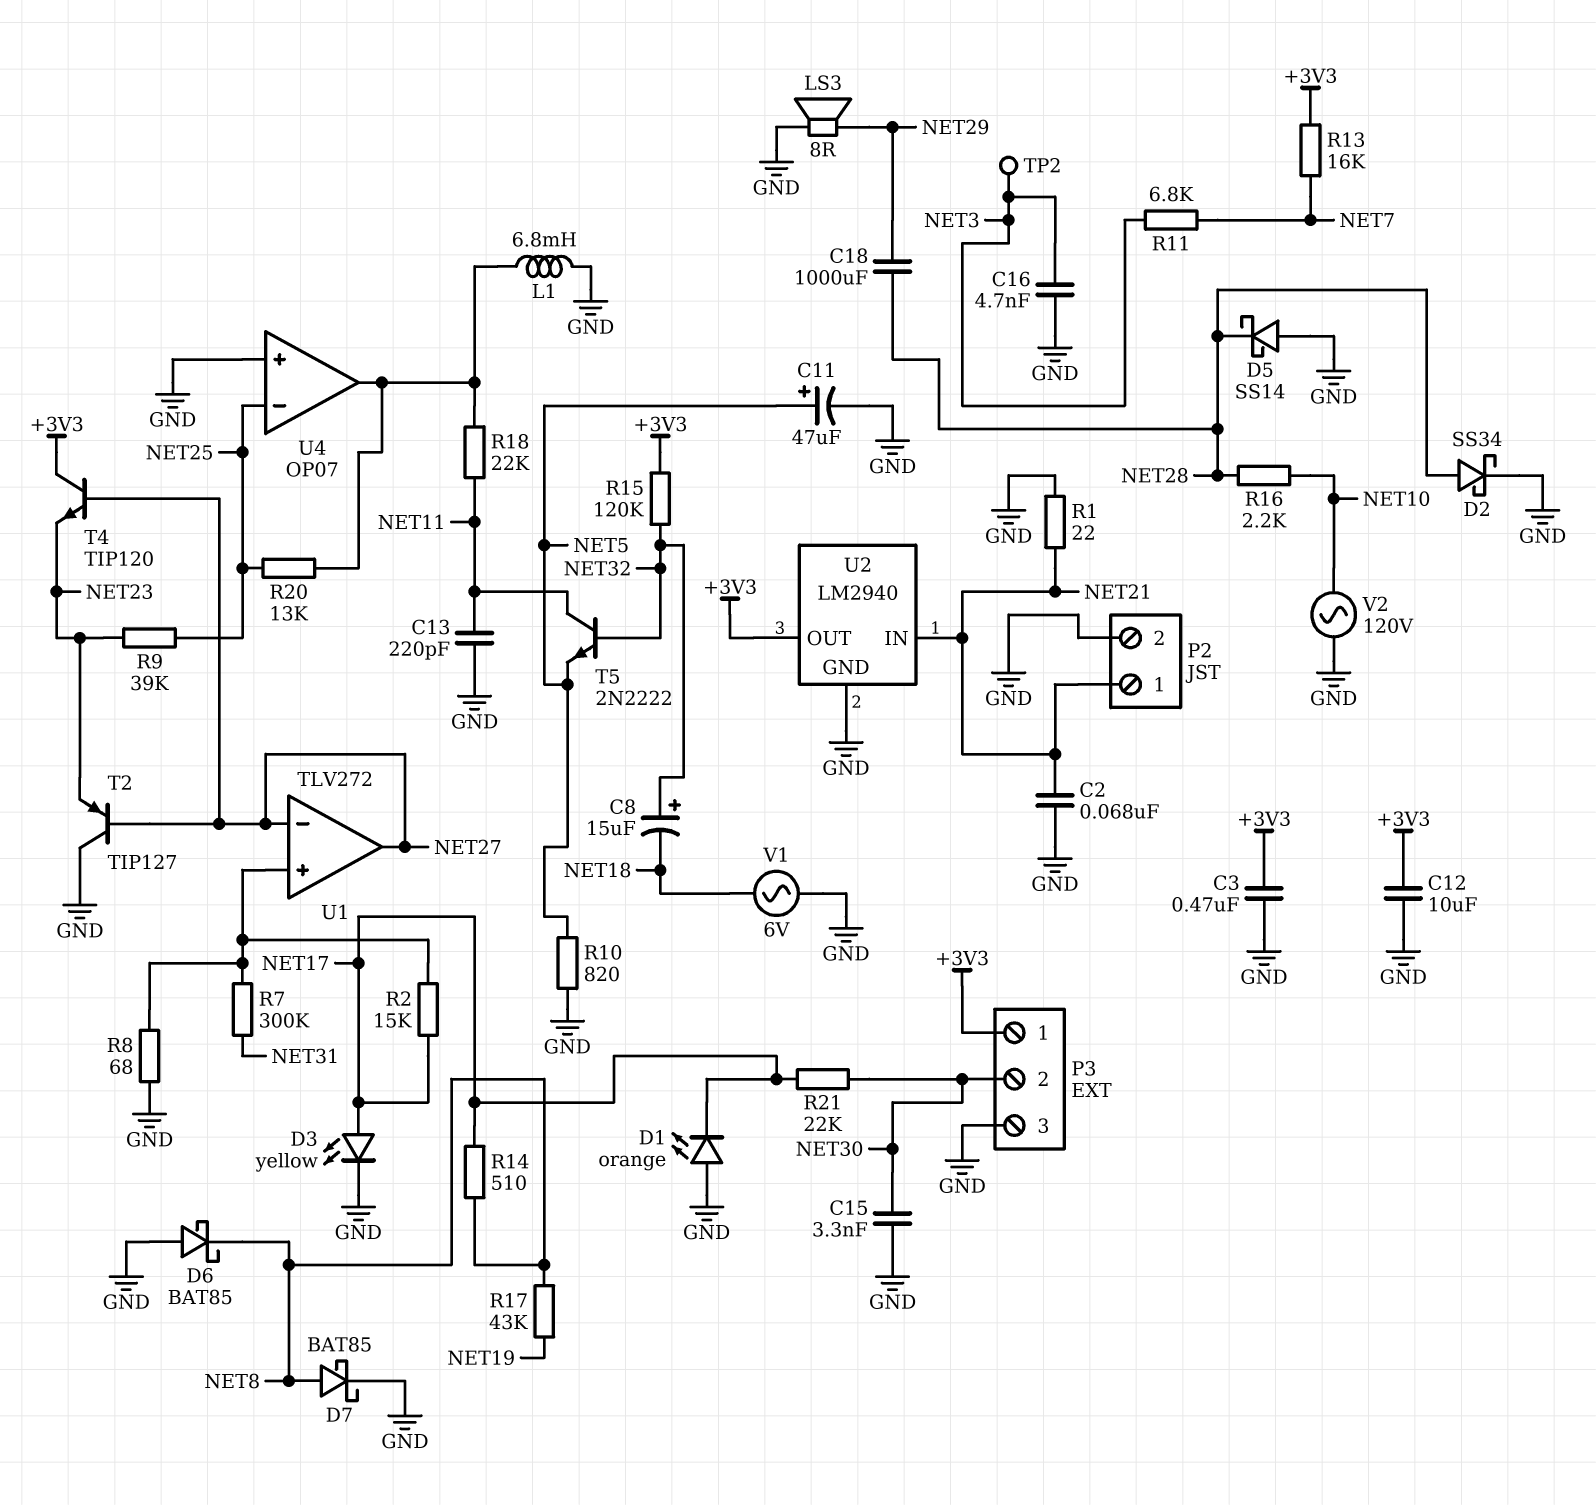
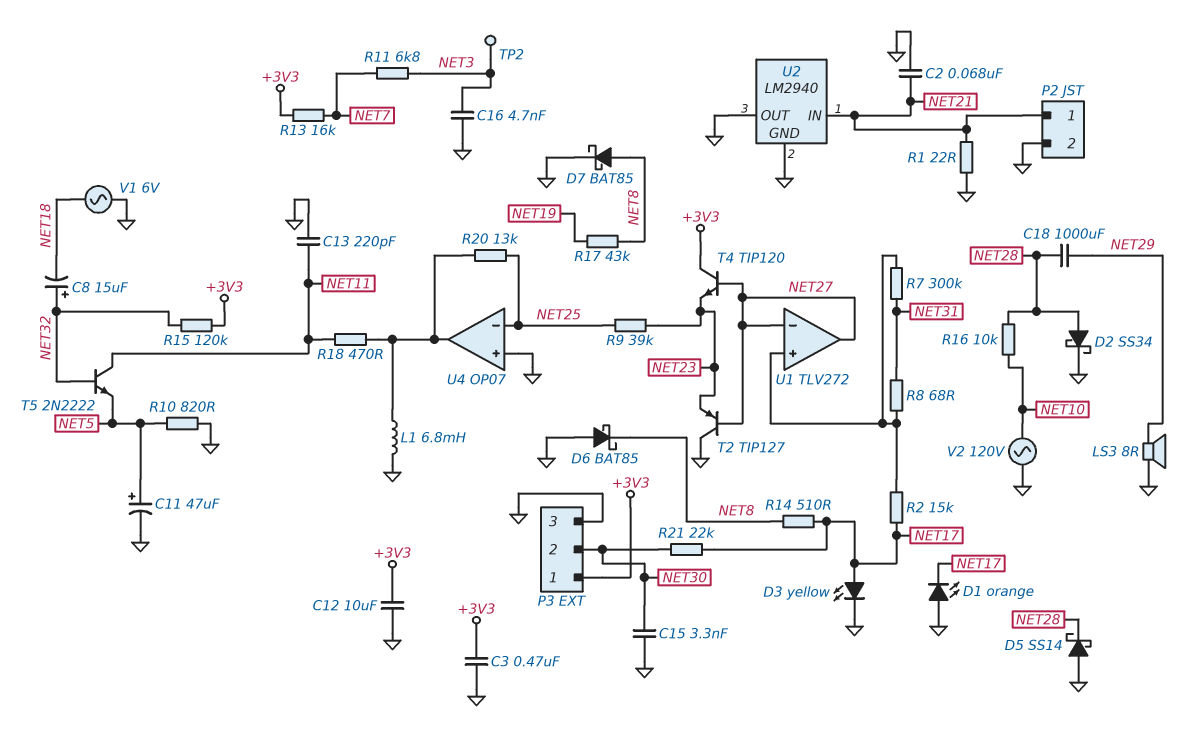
R8: 68 (GND, U1/in+) -> 68 (NET31, U1/in+)
R16: 2.2k (NET10, NET28) -> 10k (NET10, NET28)
R18: 22k (NET11, U4/out) -> 470 (NET11, U4/out)
U2 pin OUT: +3V3 -> GND

